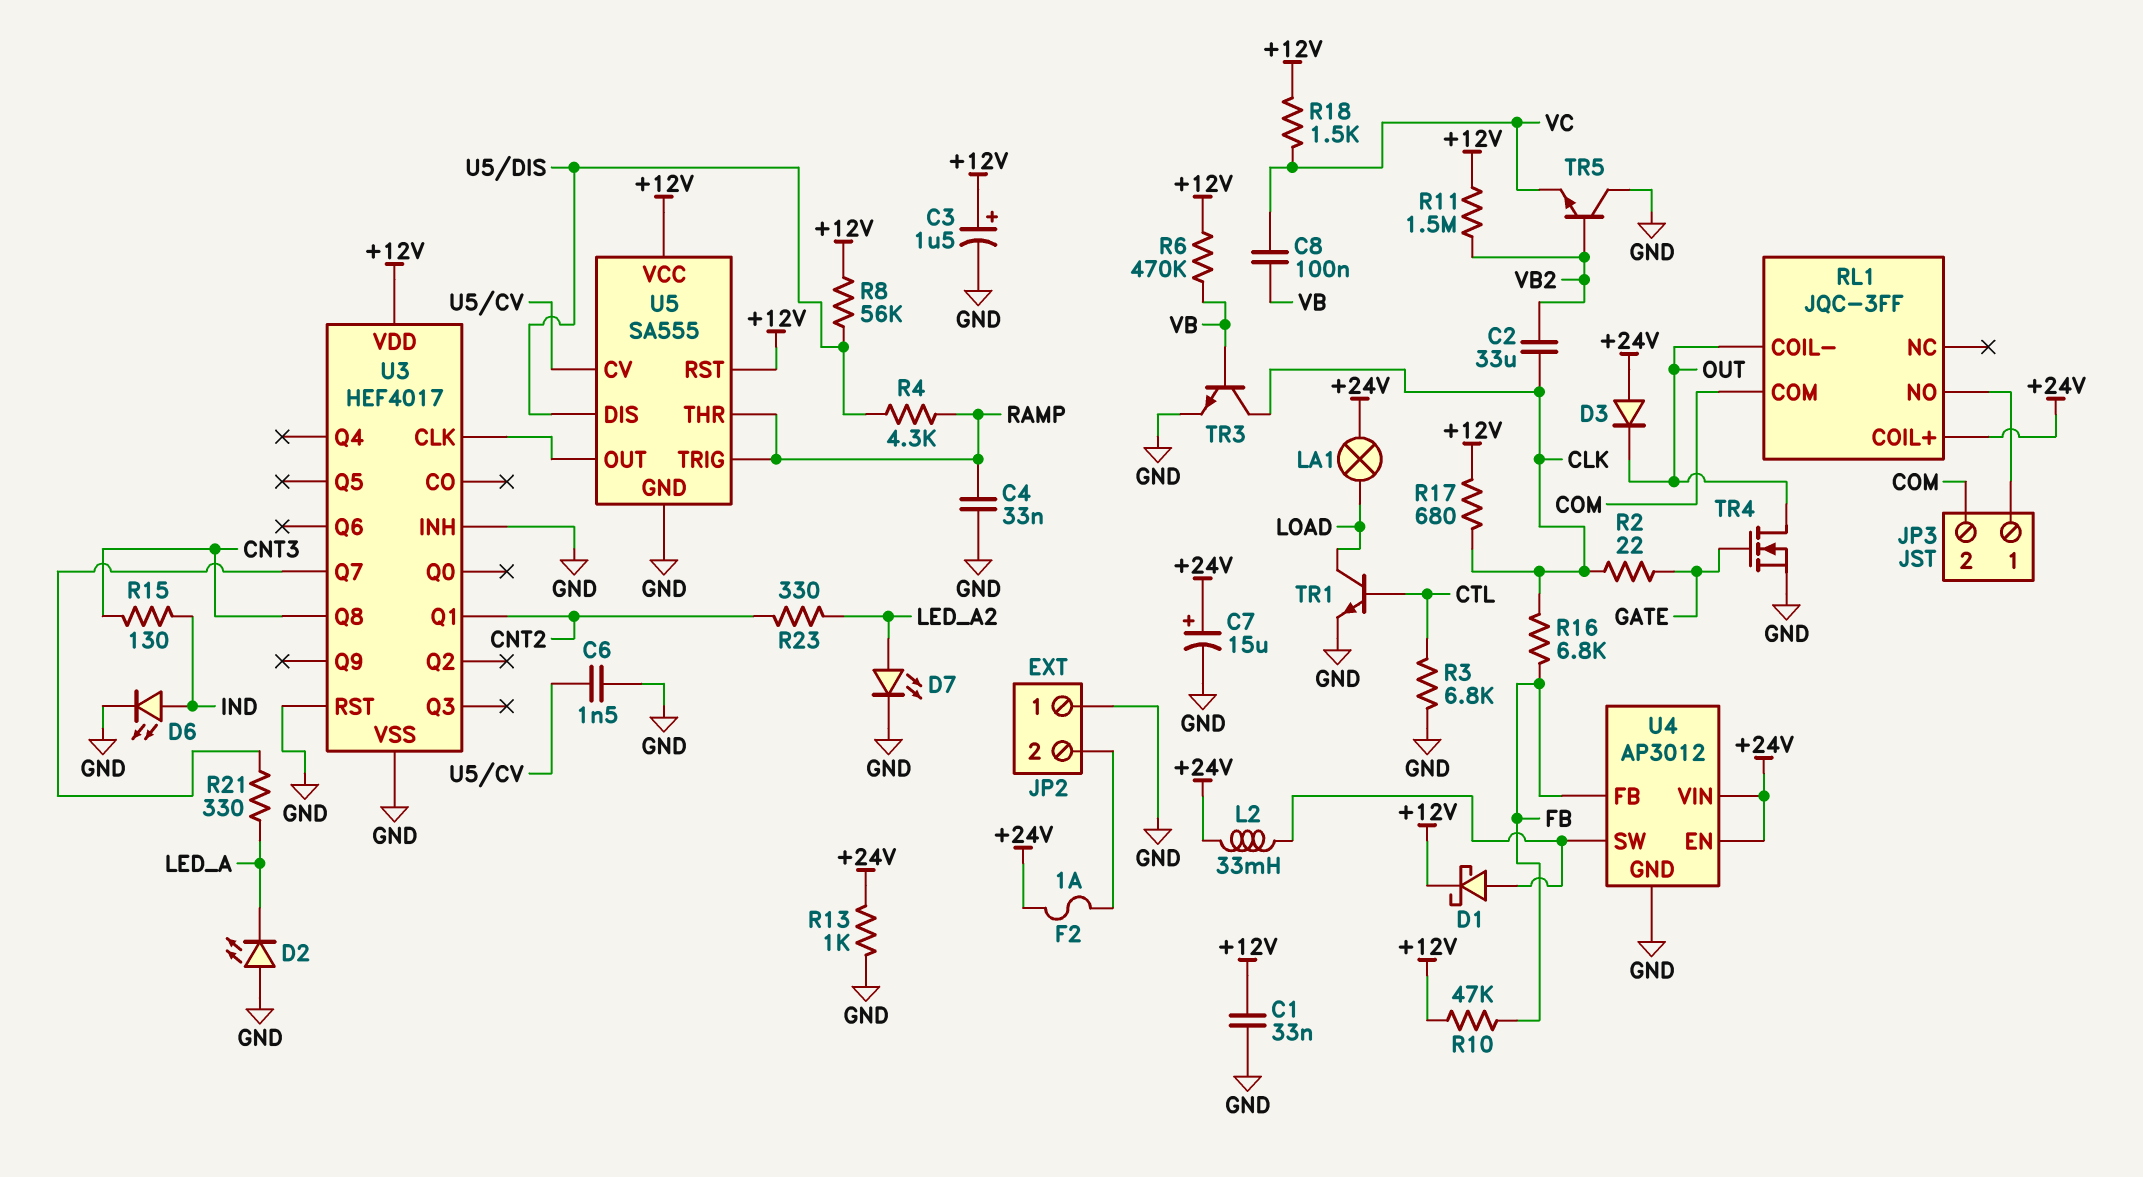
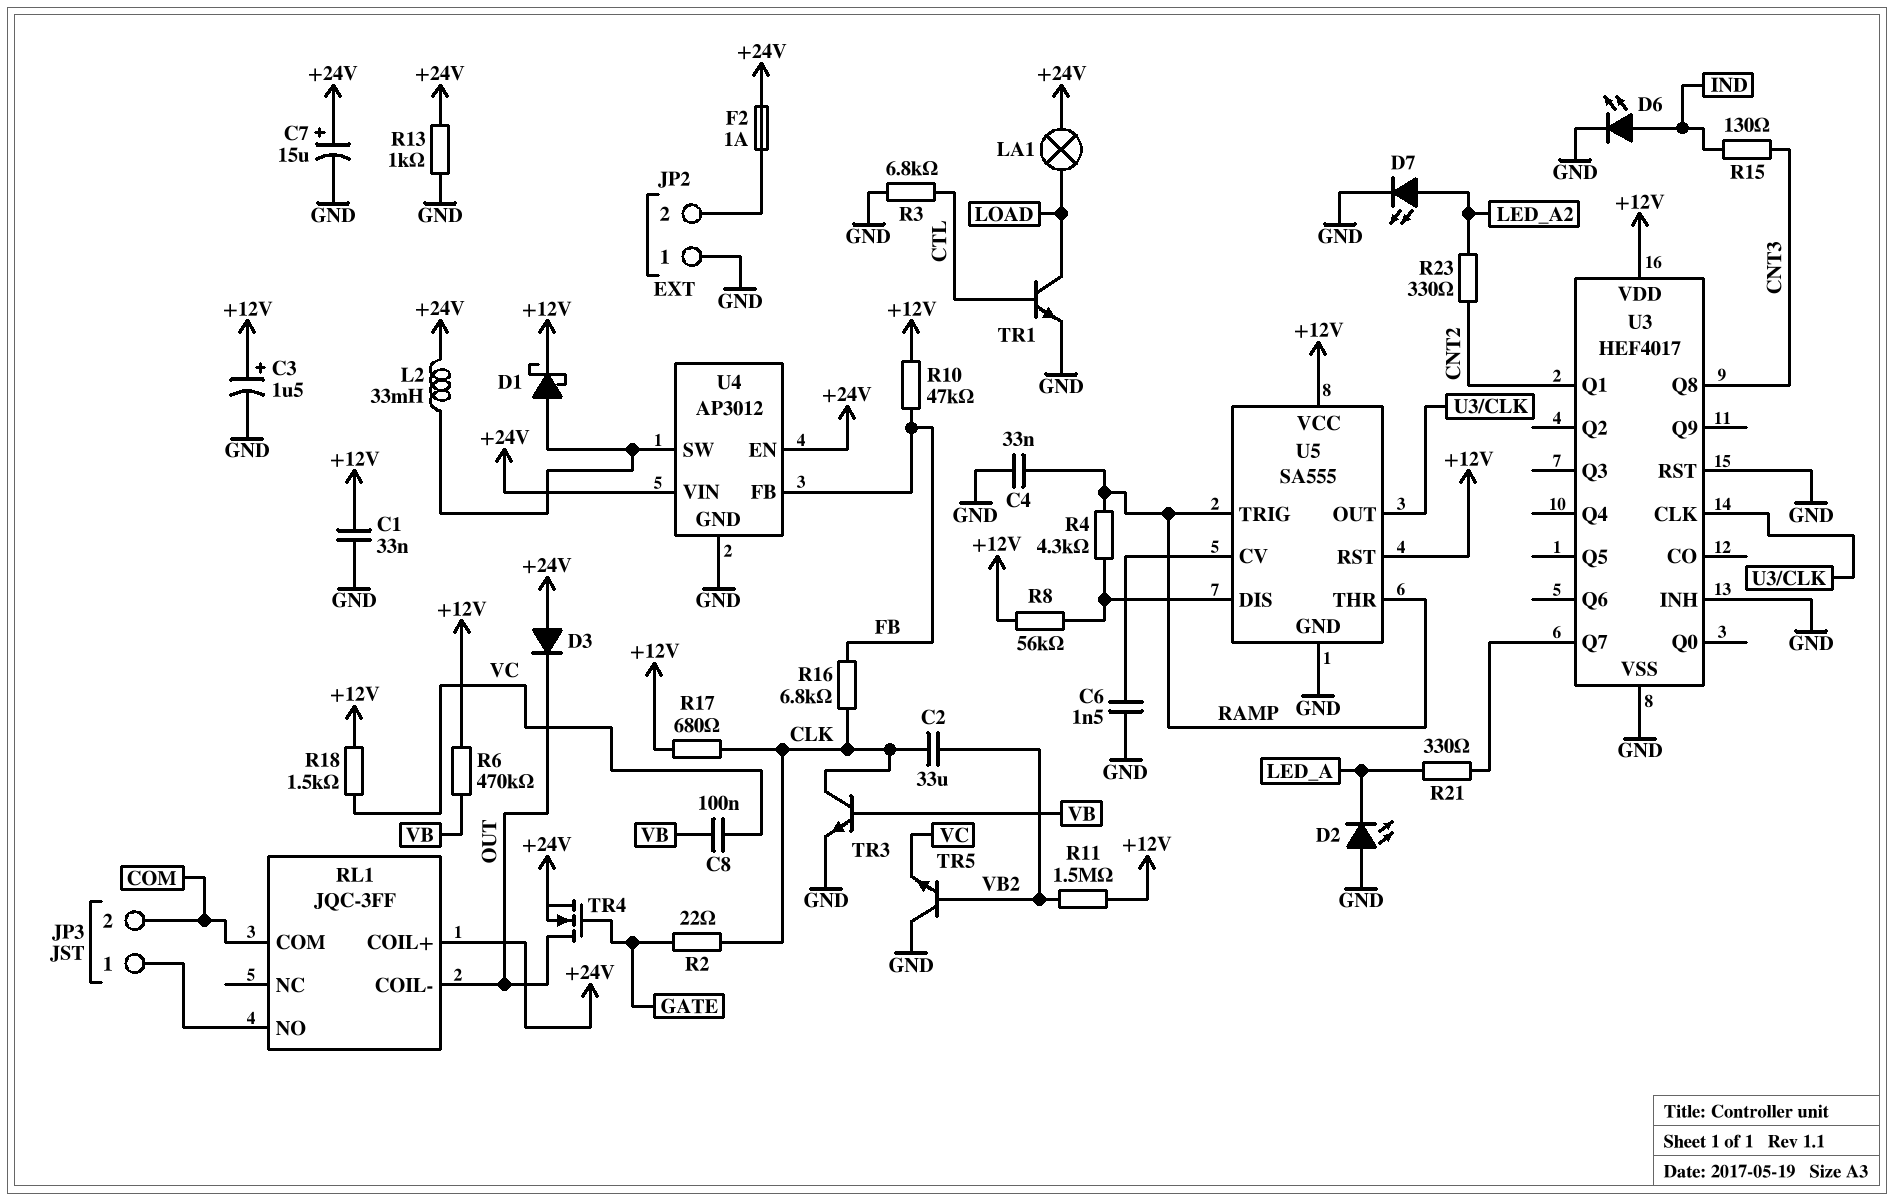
TR4: NMOS (G GATE, D OUT, S GND) -> NMOS (G GATE, D OUT, S +24V)

